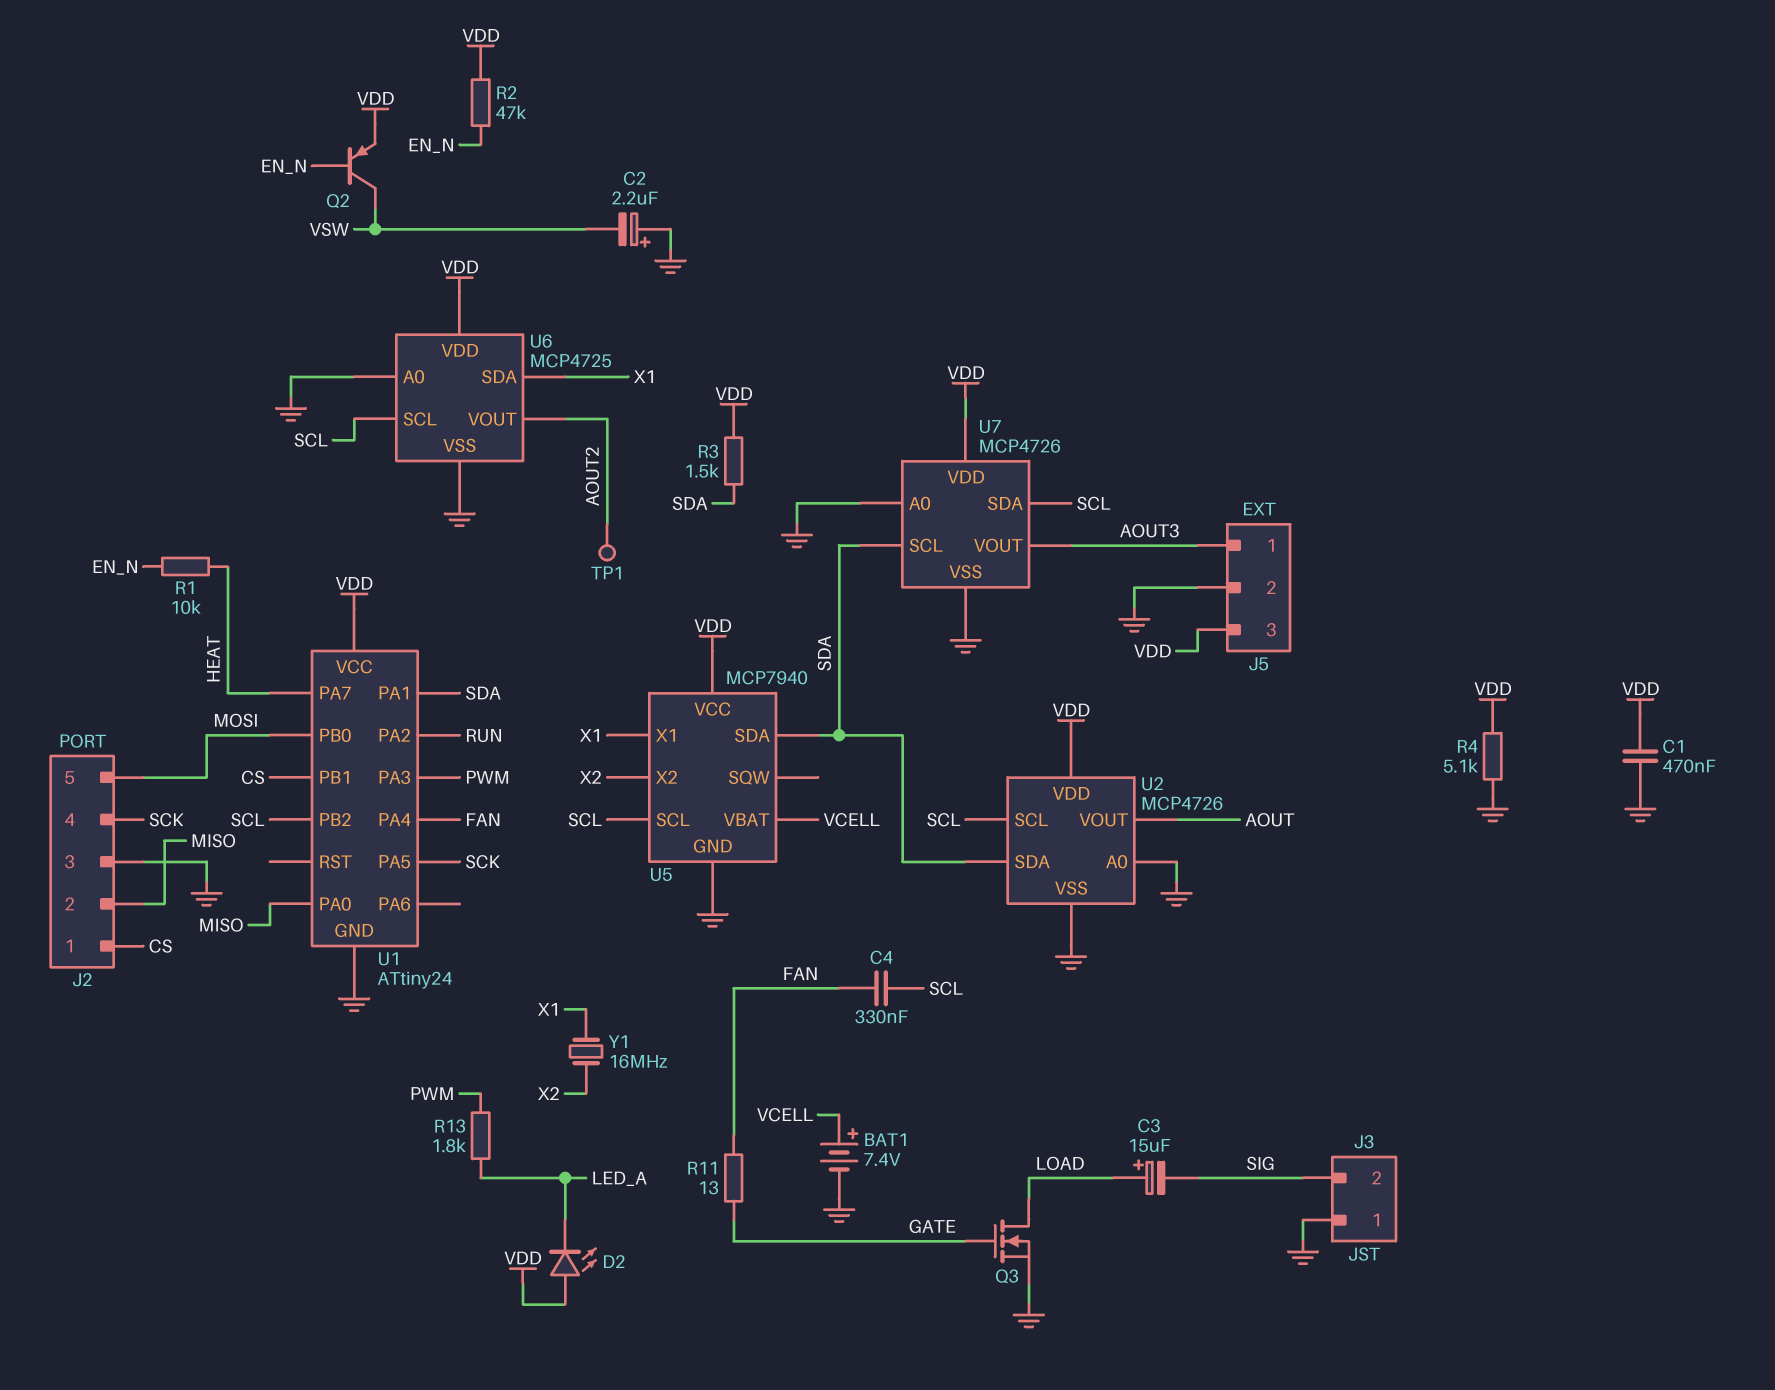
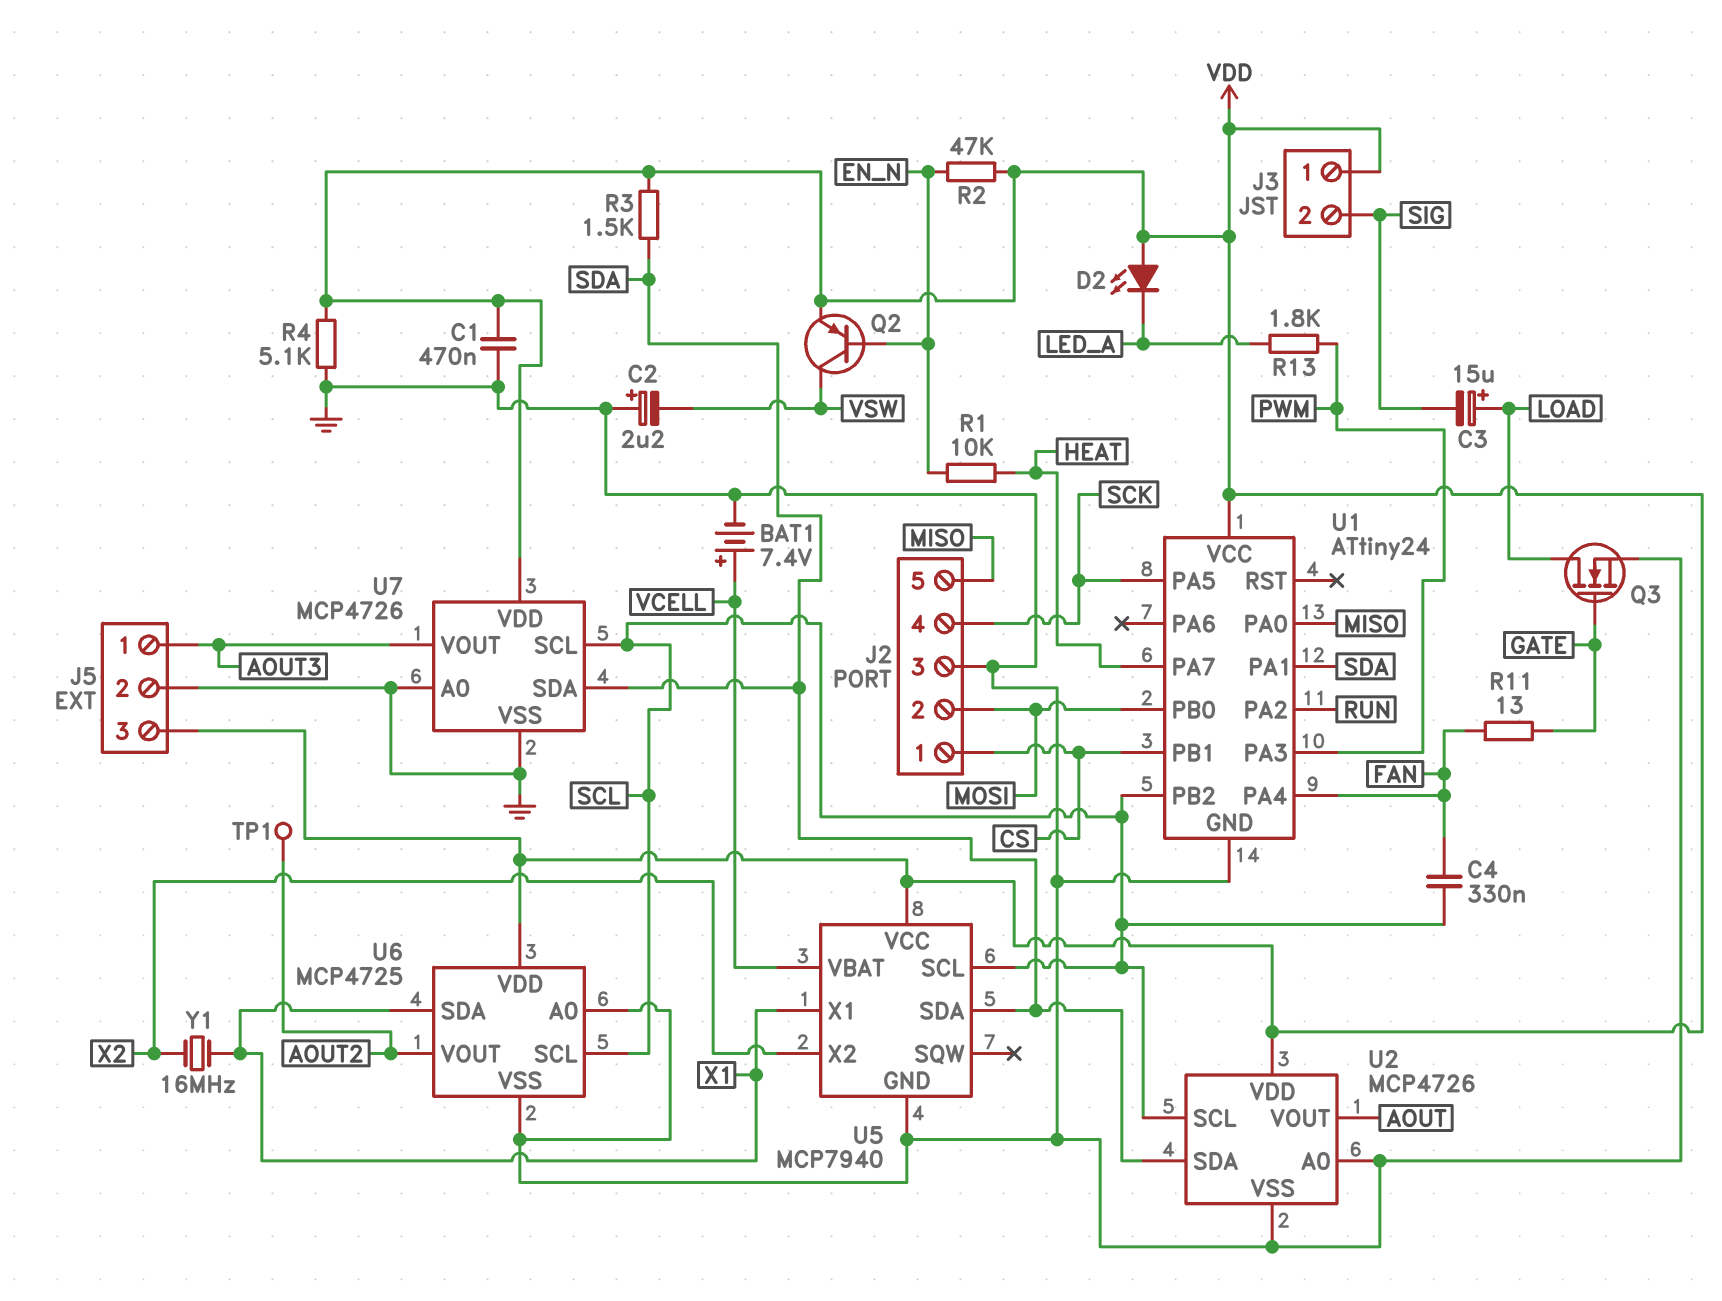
J2 pin 2: MISO -> MOSI
J2 pin 5: MOSI -> MISO
J3 pin 1: GND -> VDD
U7 pin SCL: SDA -> SCL
U7 pin SDA: SCL -> SDA

